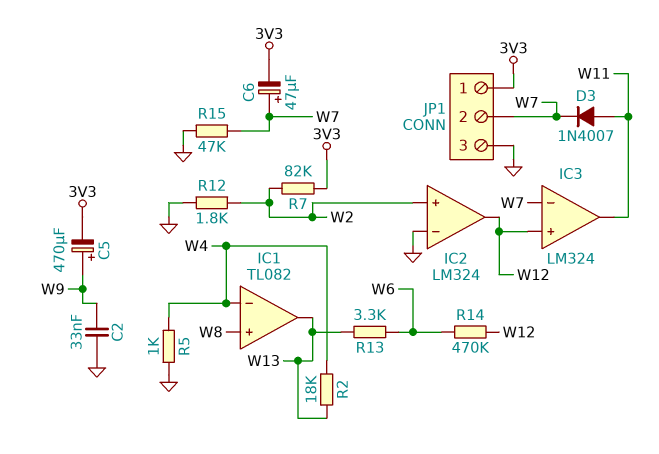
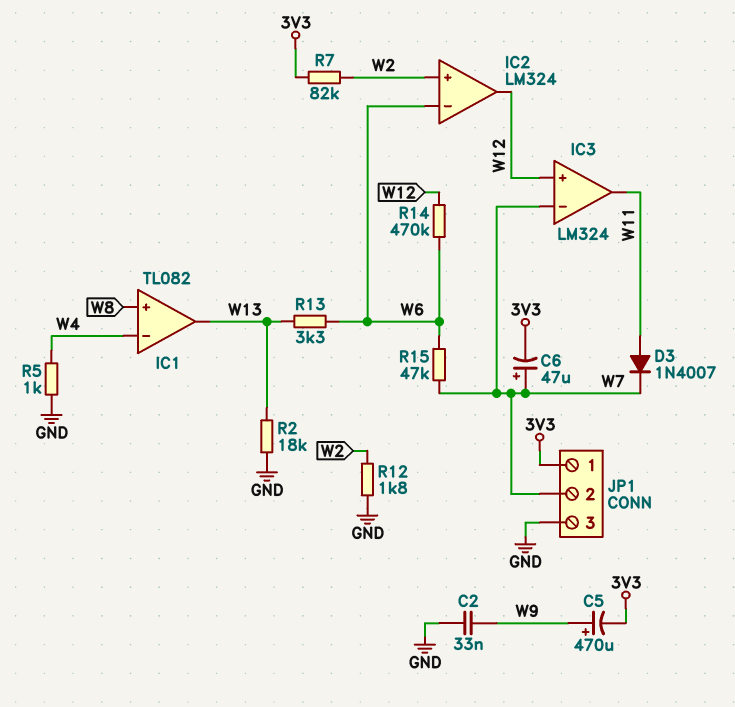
IC2 pin in-: GND -> W6
R2: 18k (W4, W13) -> 18k (GND, W13)
R15: 47k (GND, W7) -> 47k (W6, W7)

